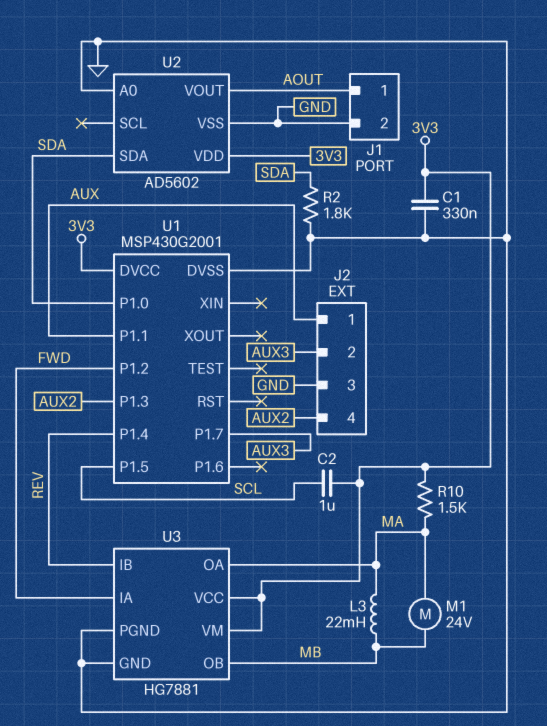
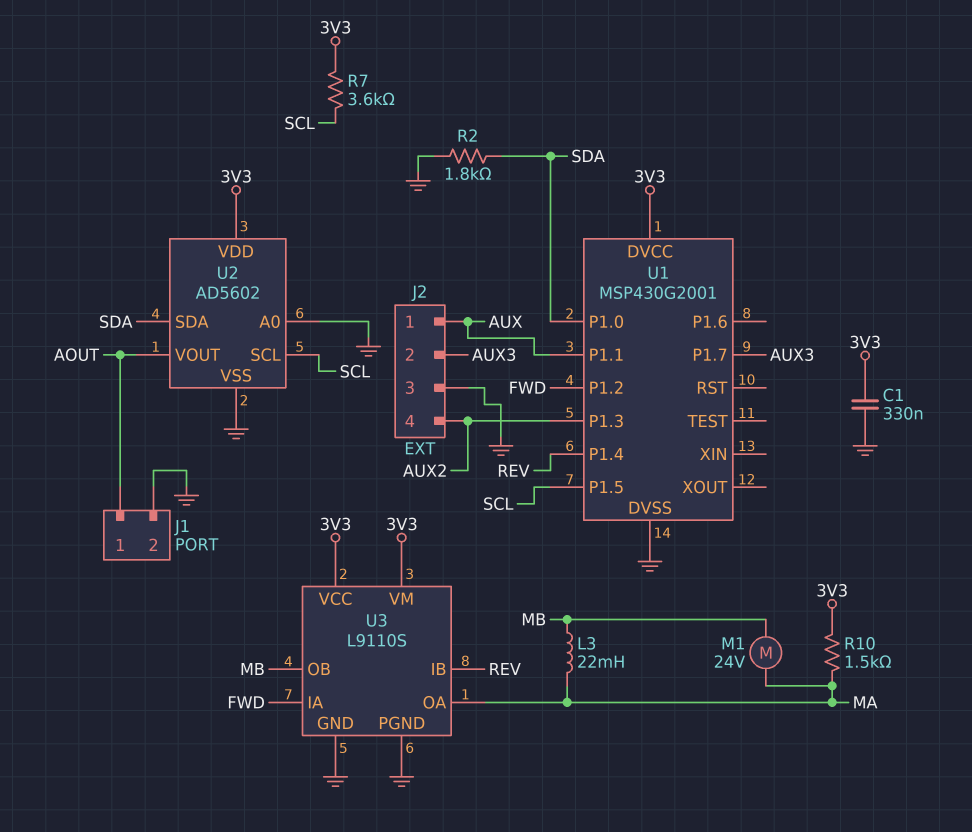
C2: 1uF (3V3, SCL) -> none
R7: none -> 3.6k (3V3, SCL)
U2 pin SCL: none -> SCL
U3: HG7881 -> L9110S

